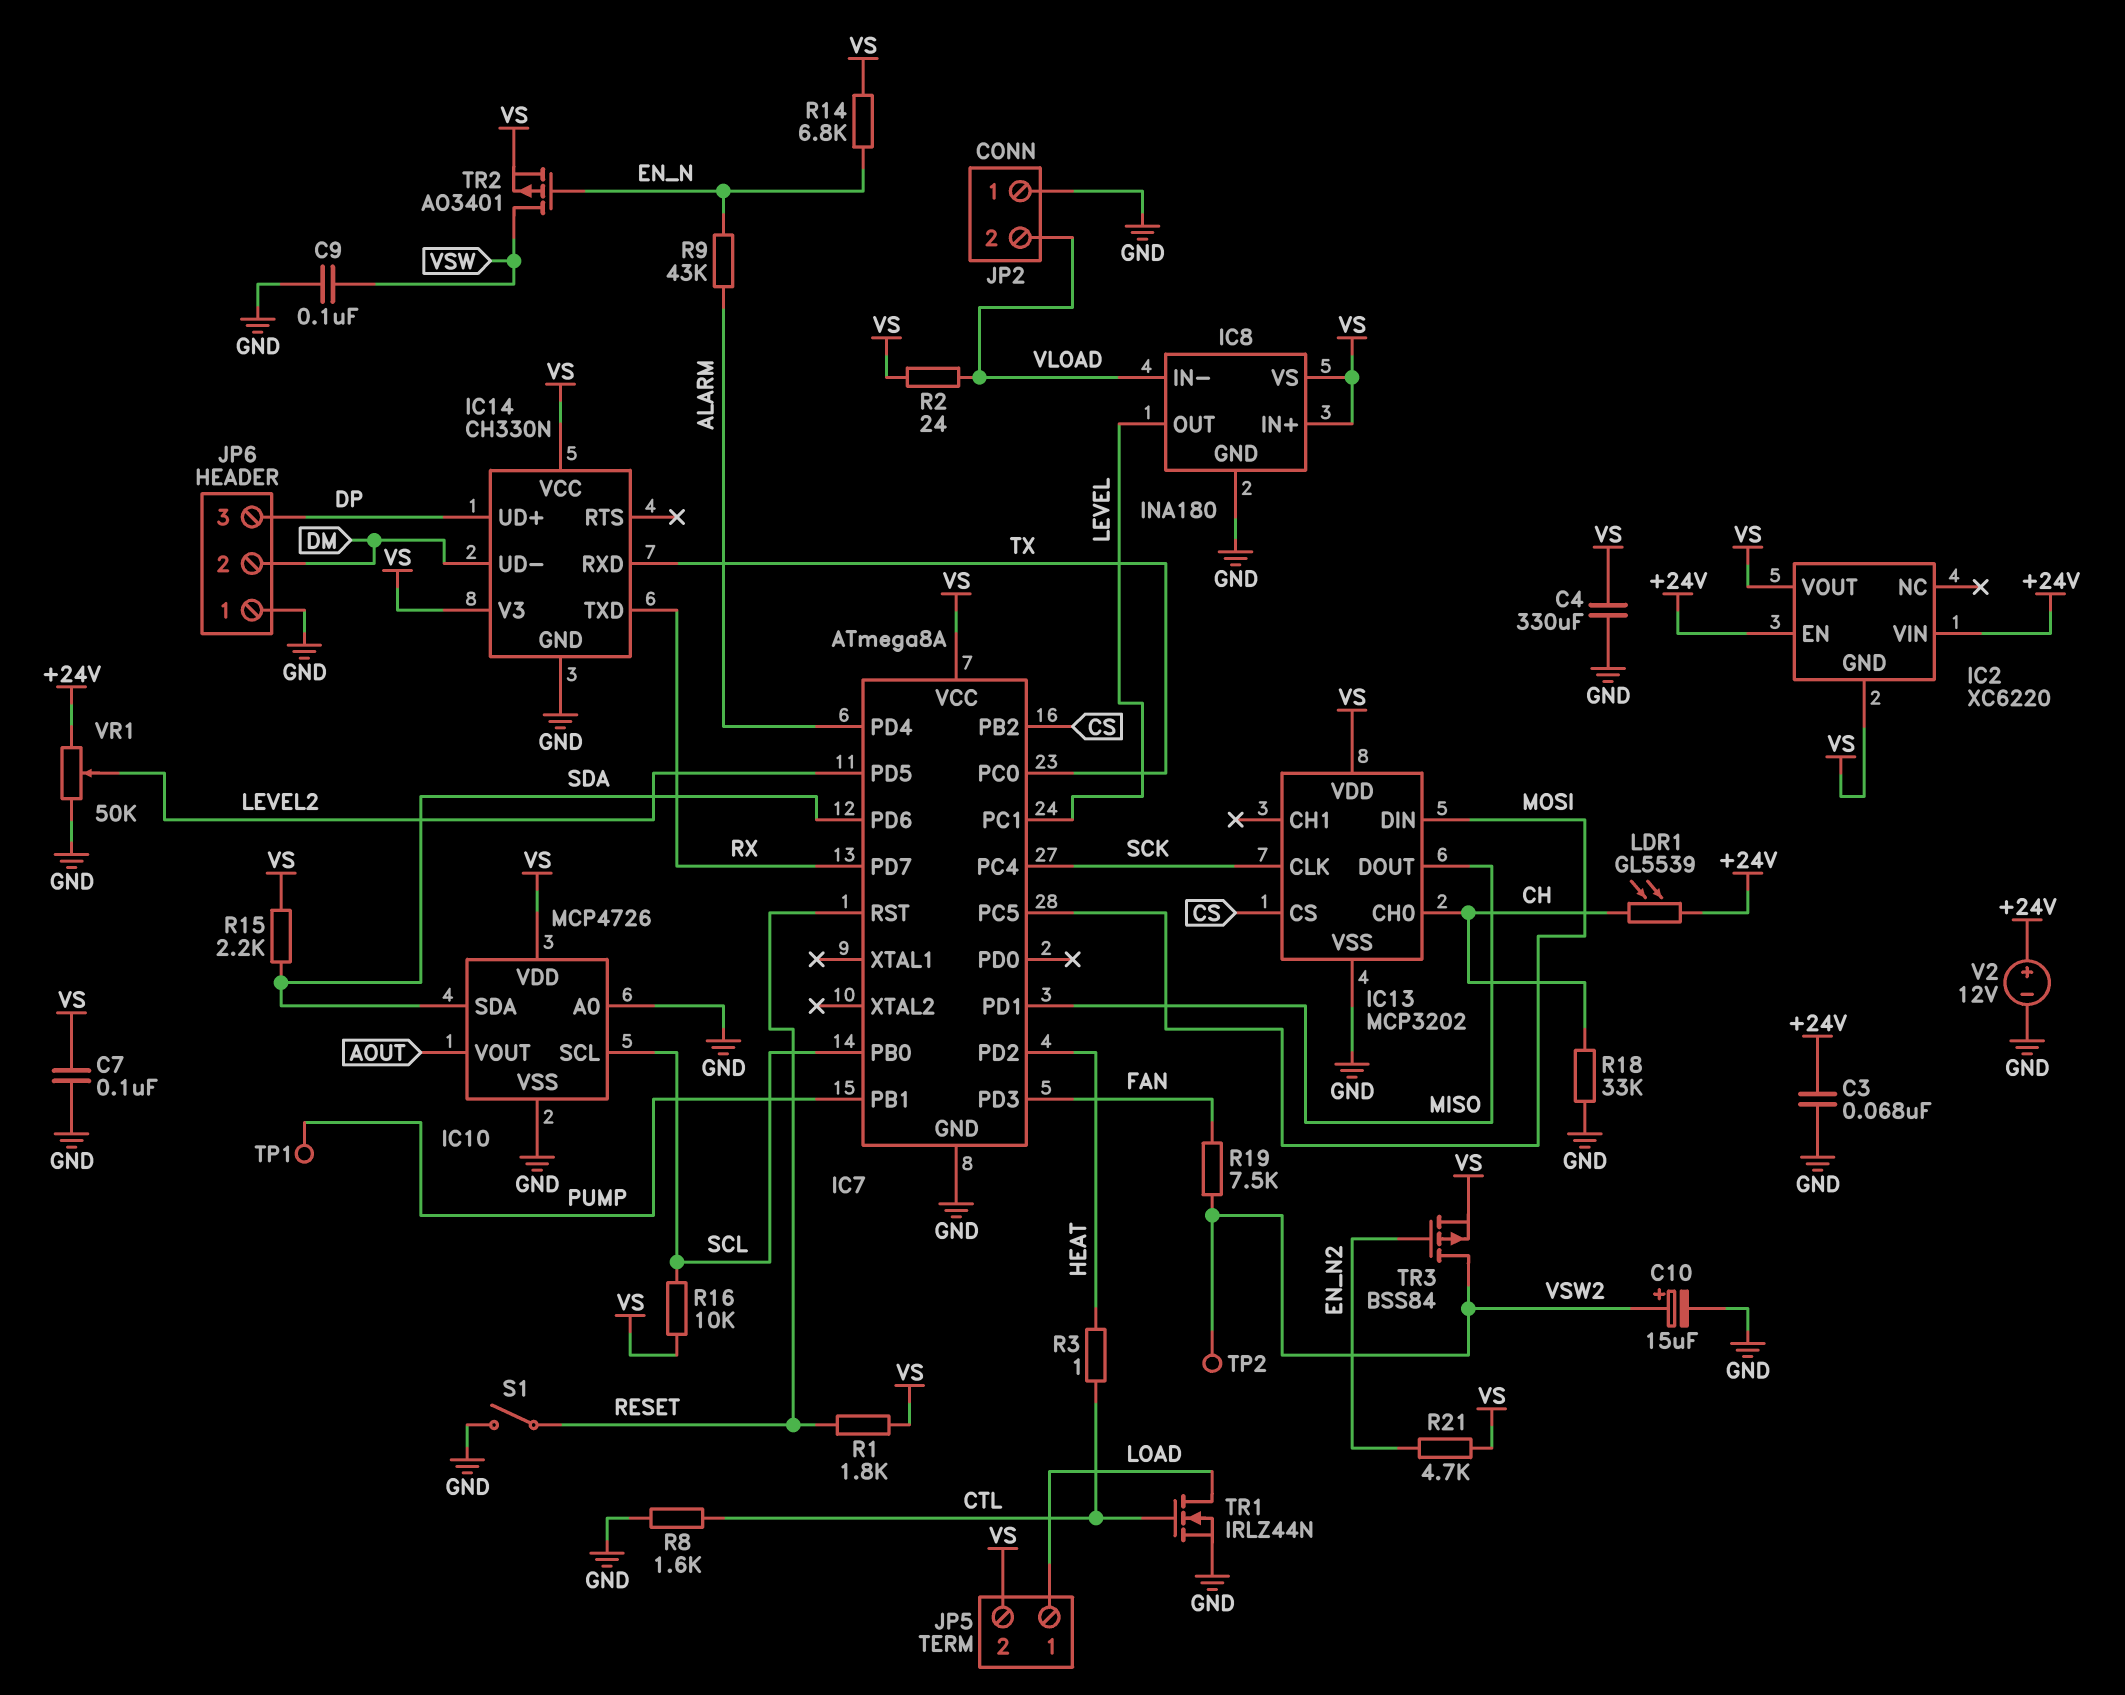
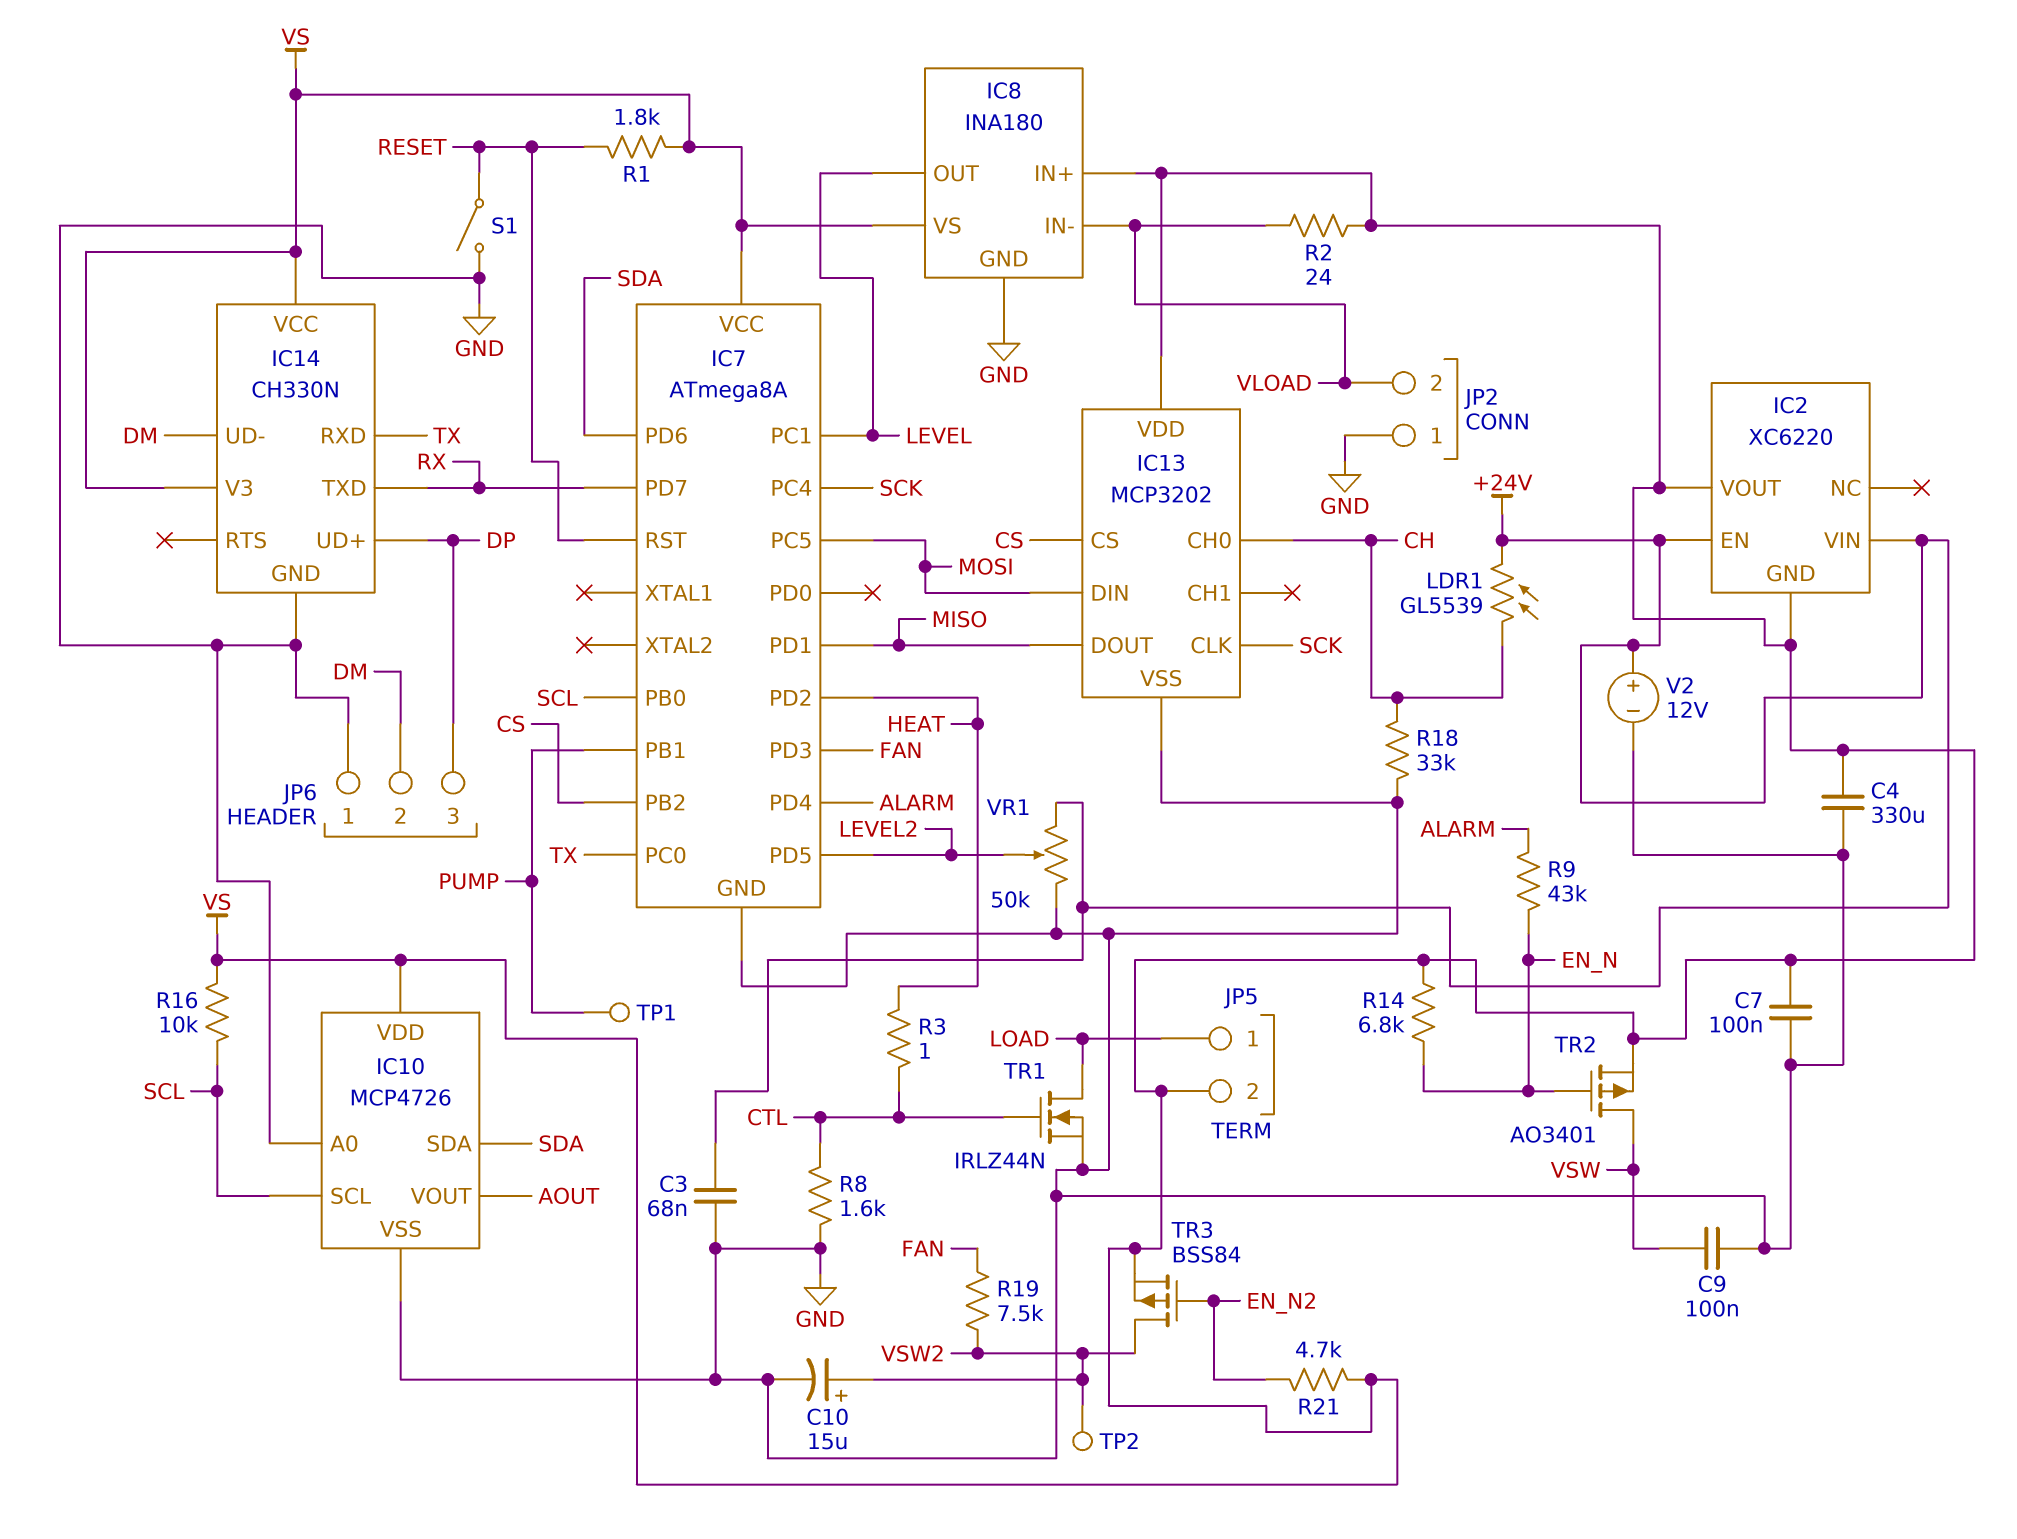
R15: 2.2k (SDA, VS) -> none

